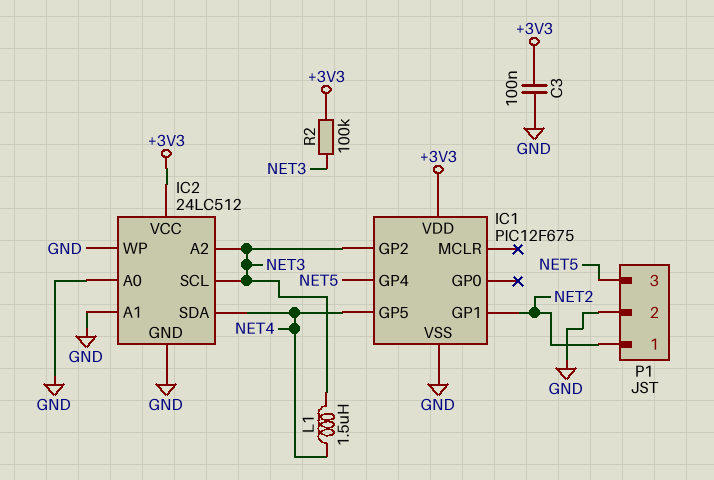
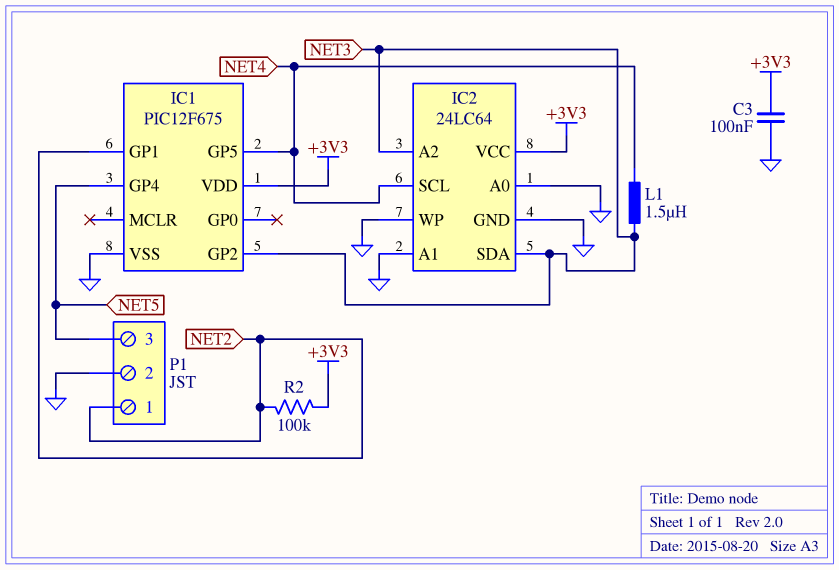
IC2: 24LC512 -> 24LC64
IC2 pin SCL: NET3 -> NET4
IC2 pin SDA: NET4 -> NET3
R2: 100k (+3V3, NET3) -> 100k (+3V3, NET2)

